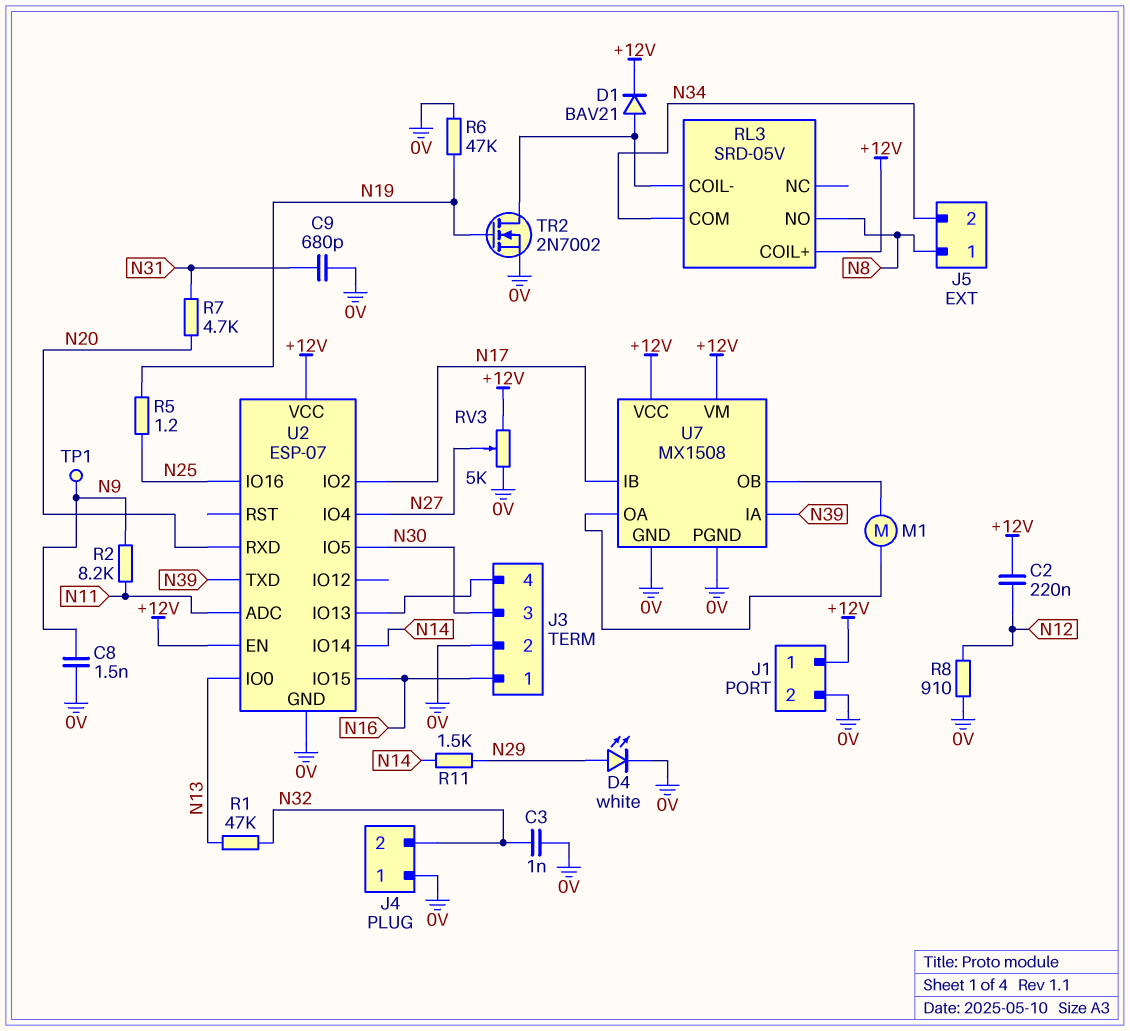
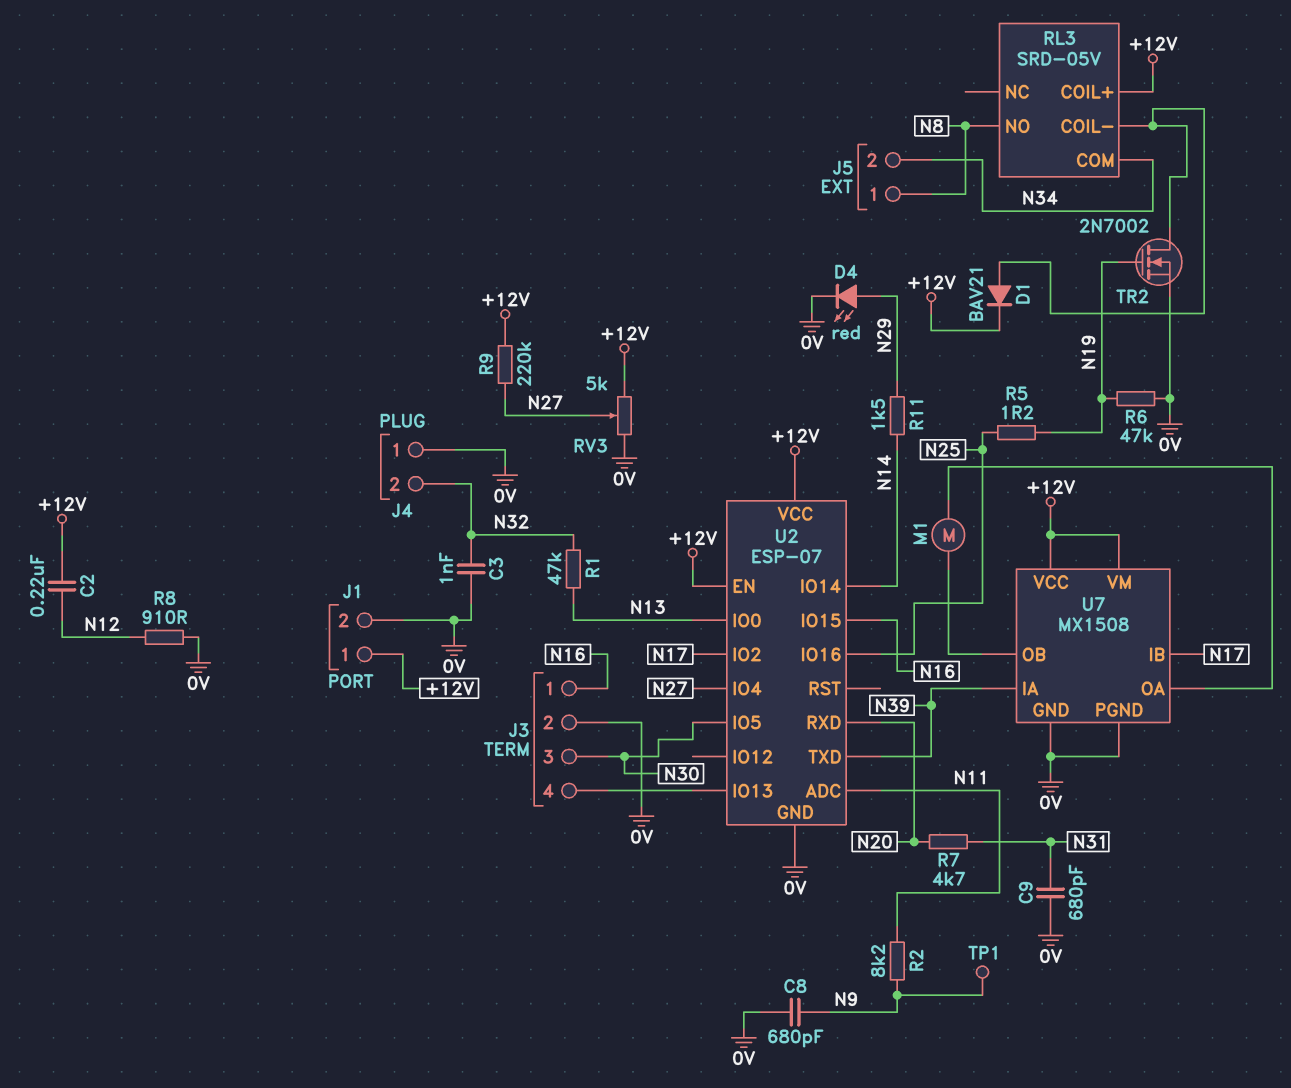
C8: 1.5nF (0V, N9) -> 680pF (0V, N9)
D4: LED white (A N29, K 0V) -> LED red (A N29, K 0V)
R9: none -> 220k (+12V, N27)

